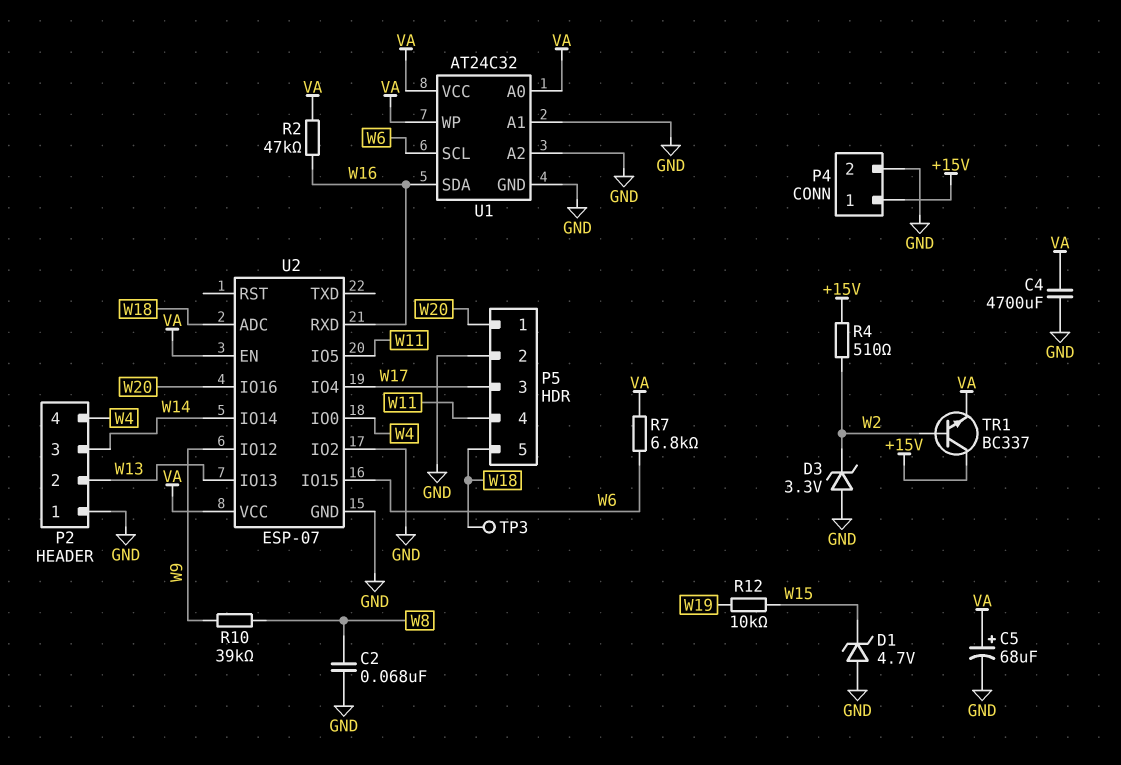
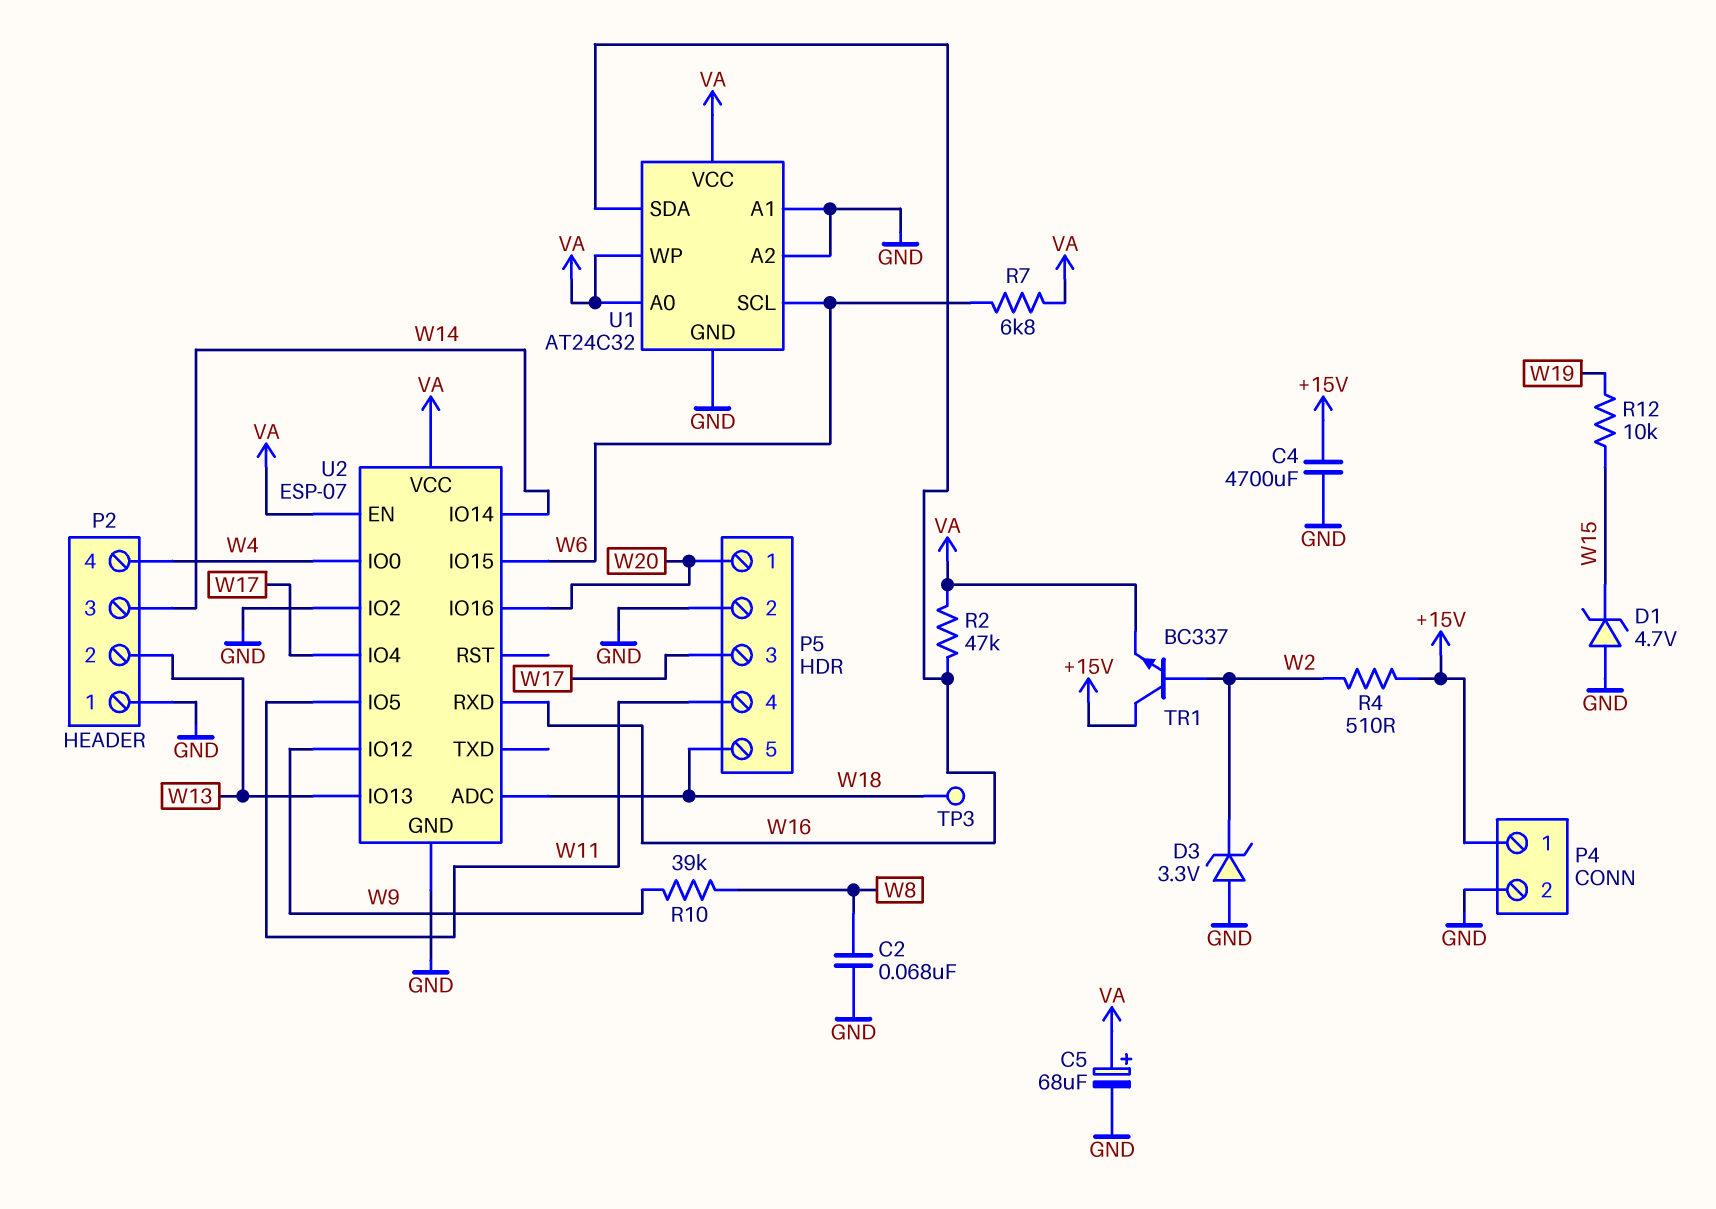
C4: 4700uF (GND, VA) -> 4700uF (+15V, GND)

